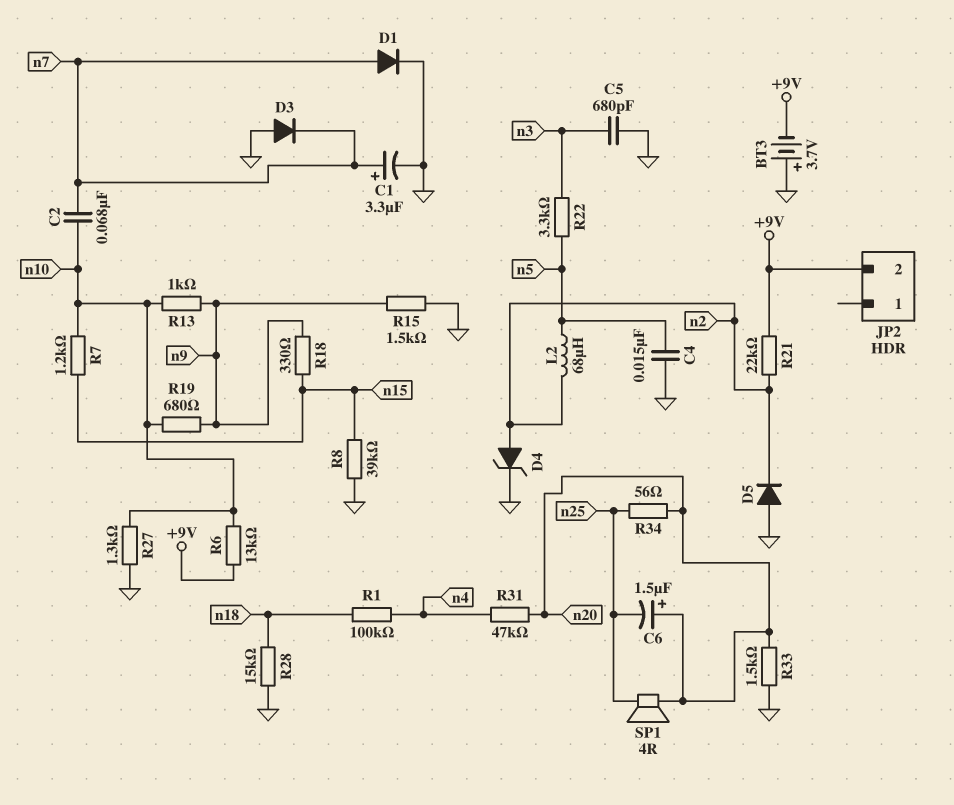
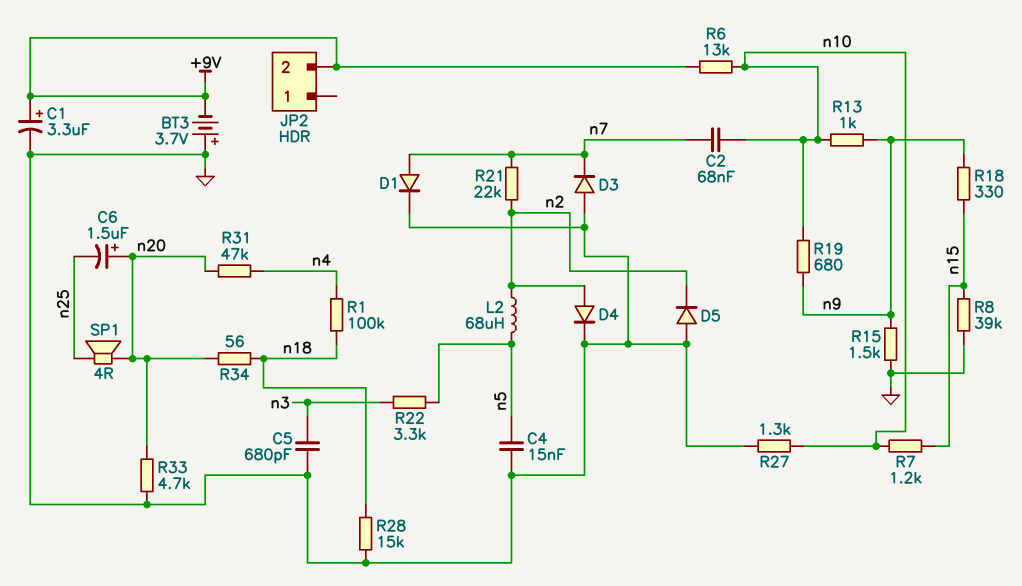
C1: 3.3uF (plus n7, minus GND) -> 3.3uF (plus +9V, minus GND)
D4: zener (A n2, K GND) -> diode (A n2, K GND)
R21: 22k (+9V, n2) -> 22k (n2, n7)
R33: 1.5k (GND, n20) -> 4.7k (GND, n20)
R34: 56 (n20, n25) -> 56 (n18, n20)

